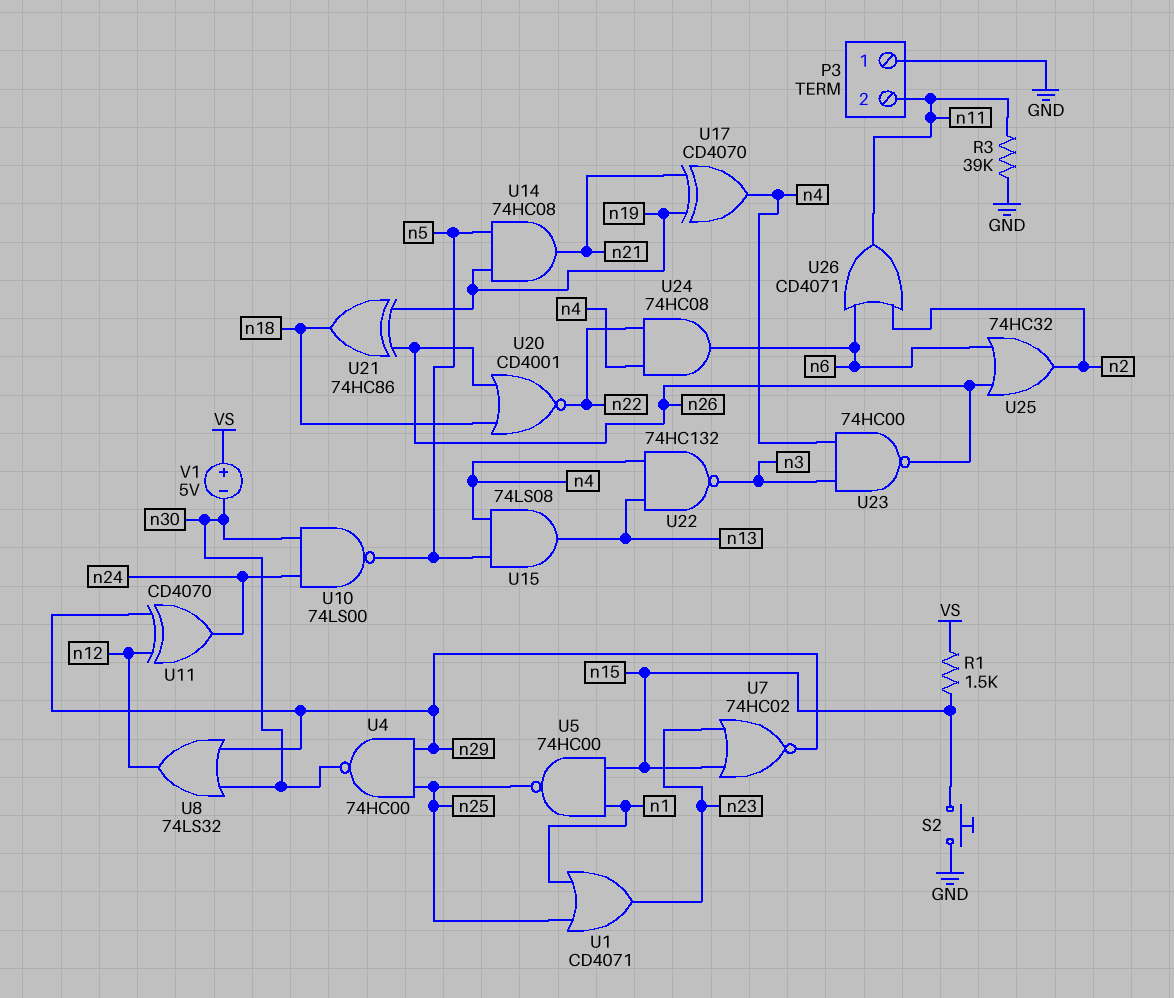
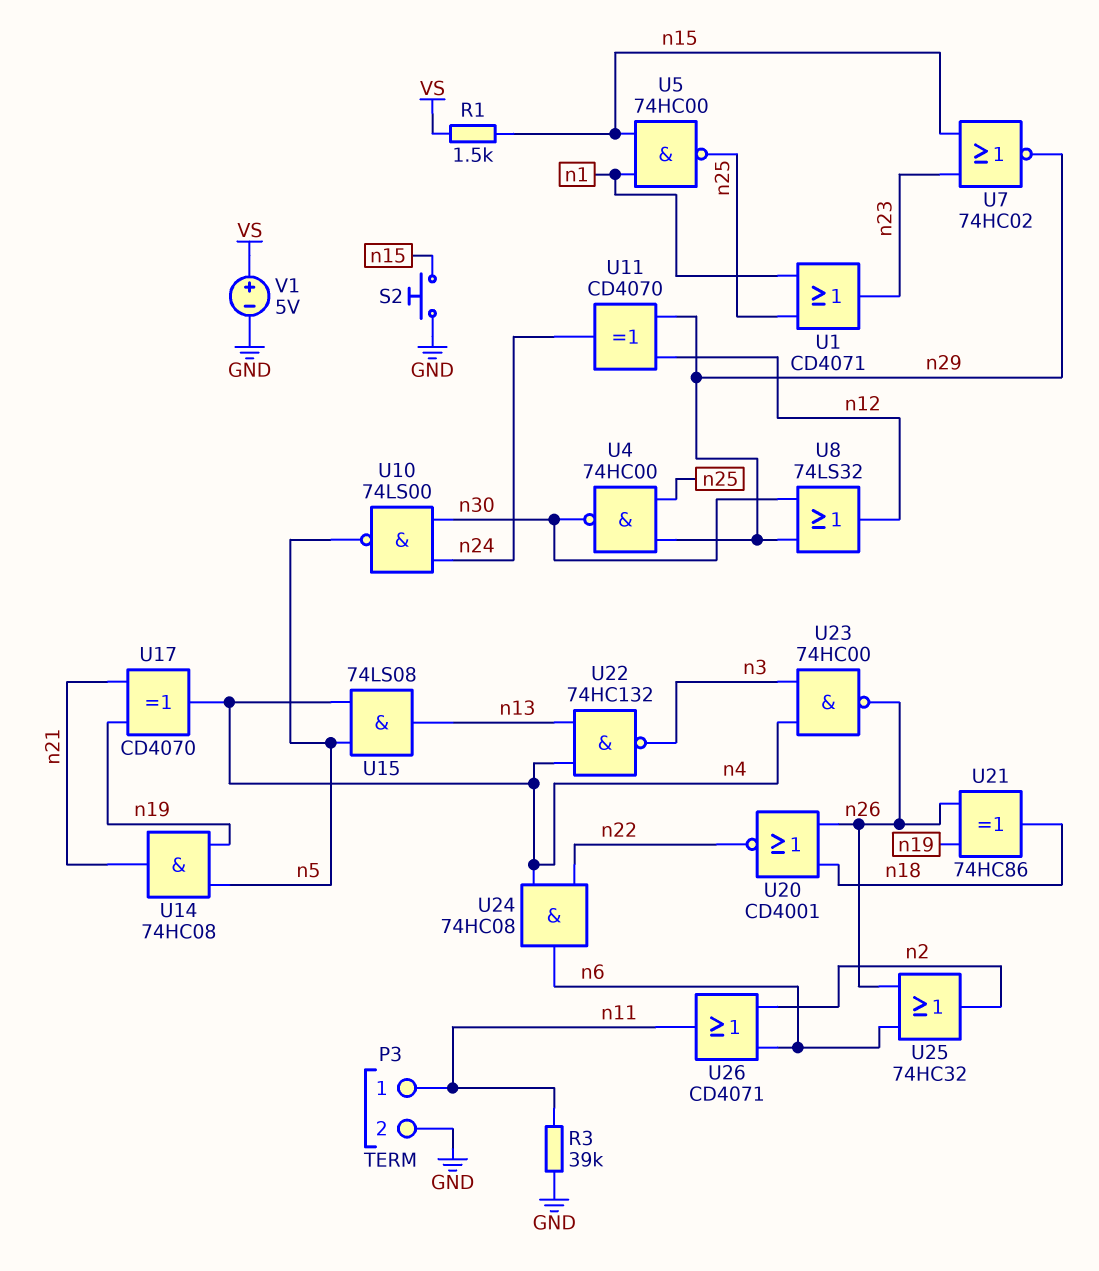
P3 pin 1: GND -> n11
P3 pin 2: n11 -> GND
V1: 5V (plus VS, minus n30) -> 5V (plus VS, minus GND)

